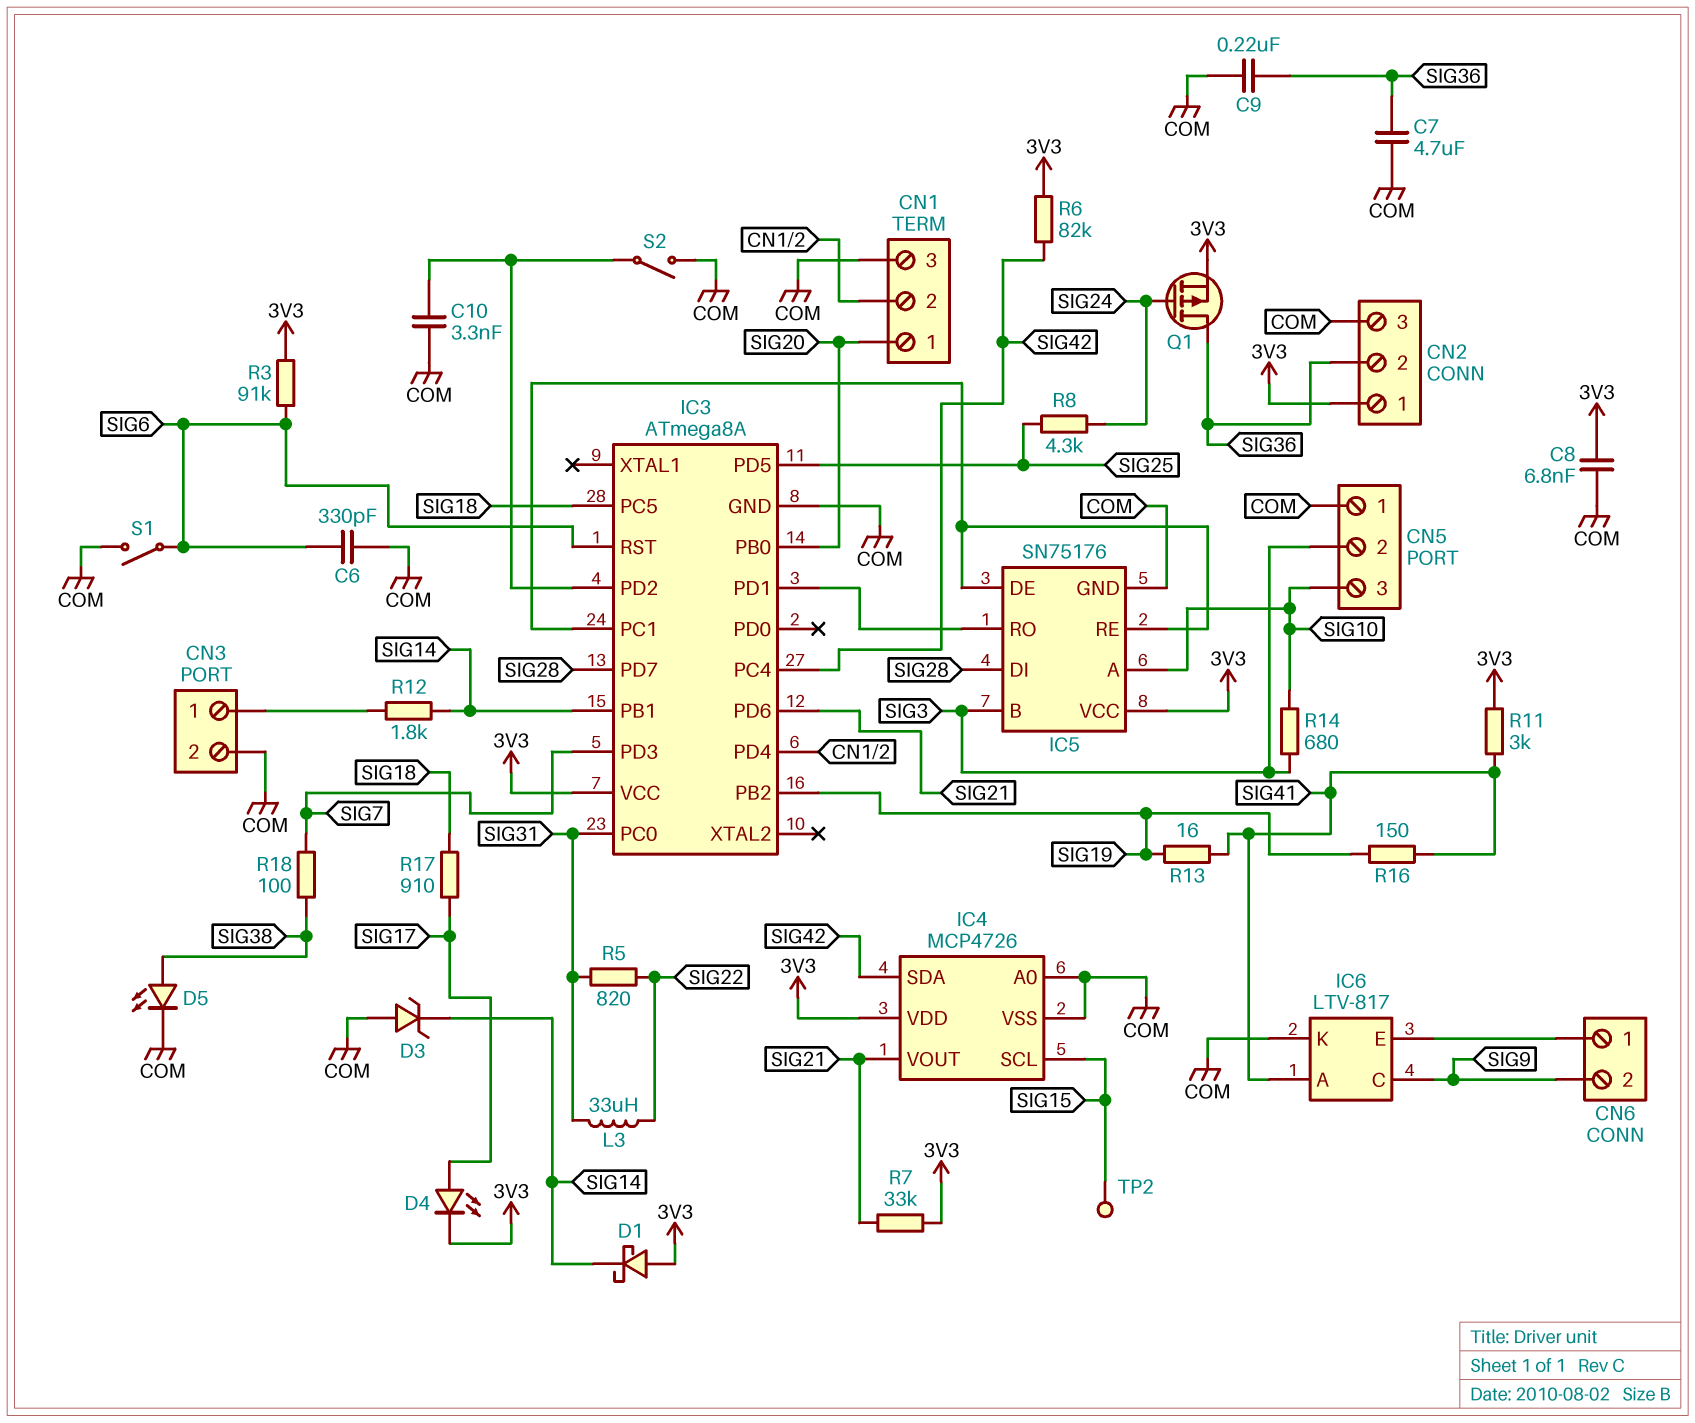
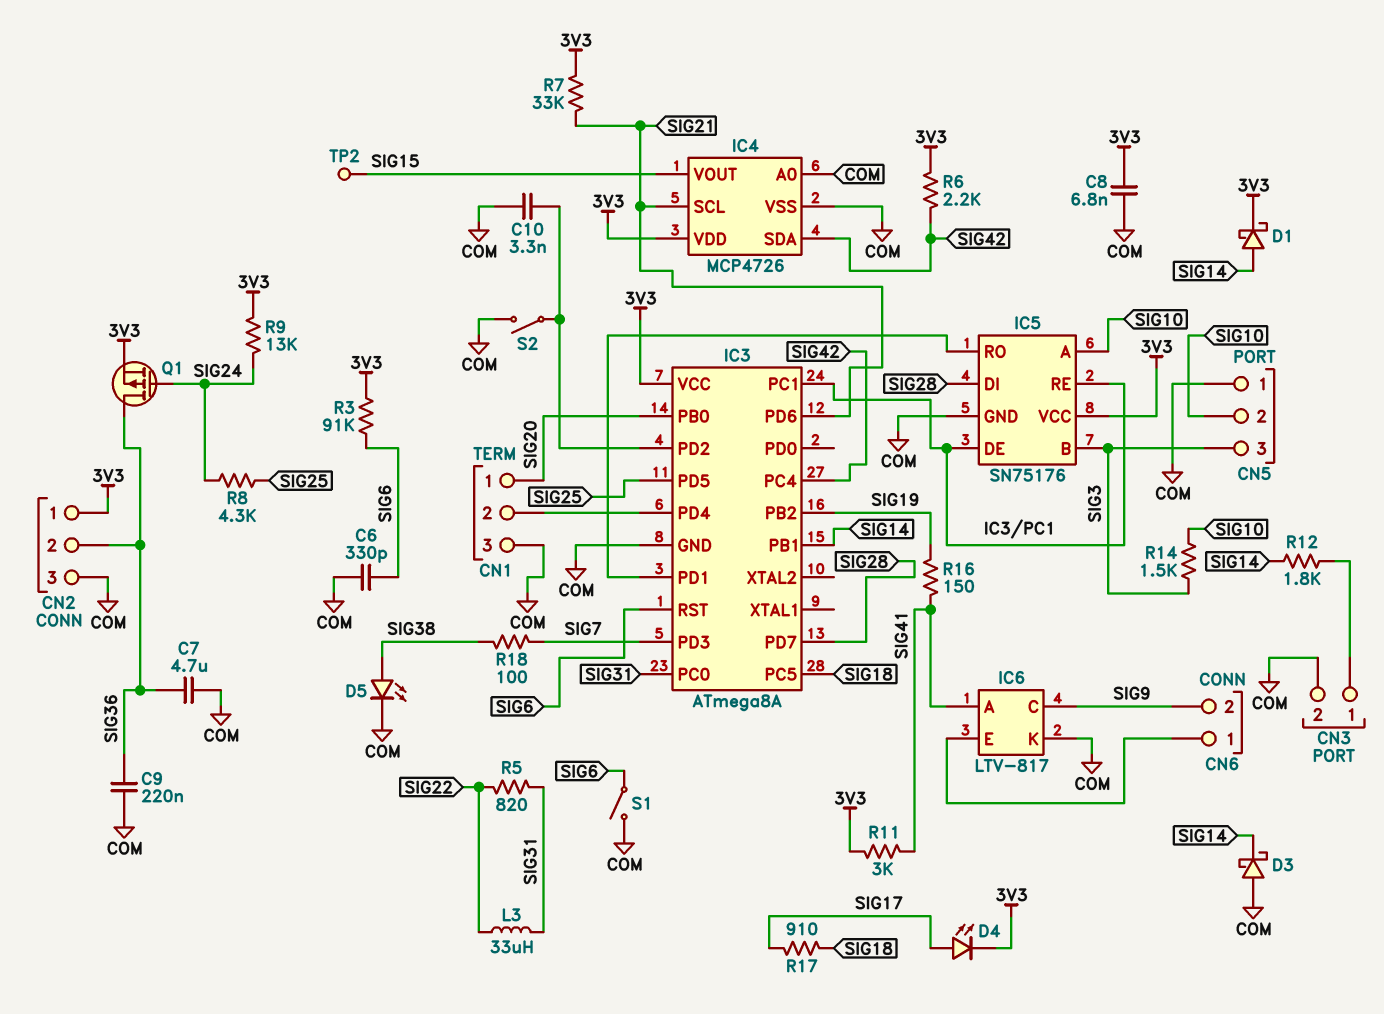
CN5 pin 2: SIG3 -> SIG10
CN5 pin 3: SIG10 -> SIG3
D1: schottky (A 3V3, K SIG14) -> schottky (A SIG14, K 3V3)
D3: zener (A COM, K SIG14) -> schottky (A COM, K SIG14)
IC4 pin SCL: SIG15 -> SIG21
IC4 pin VOUT: SIG21 -> SIG15
R6: 82k (3V3, SIG42) -> 2.2k (3V3, SIG42)
R9: none -> 13k (3V3, SIG24)
R13: 16 (SIG19, SIG41) -> none
R14: 680 (SIG3, SIG10) -> 1.5k (SIG3, SIG10)

